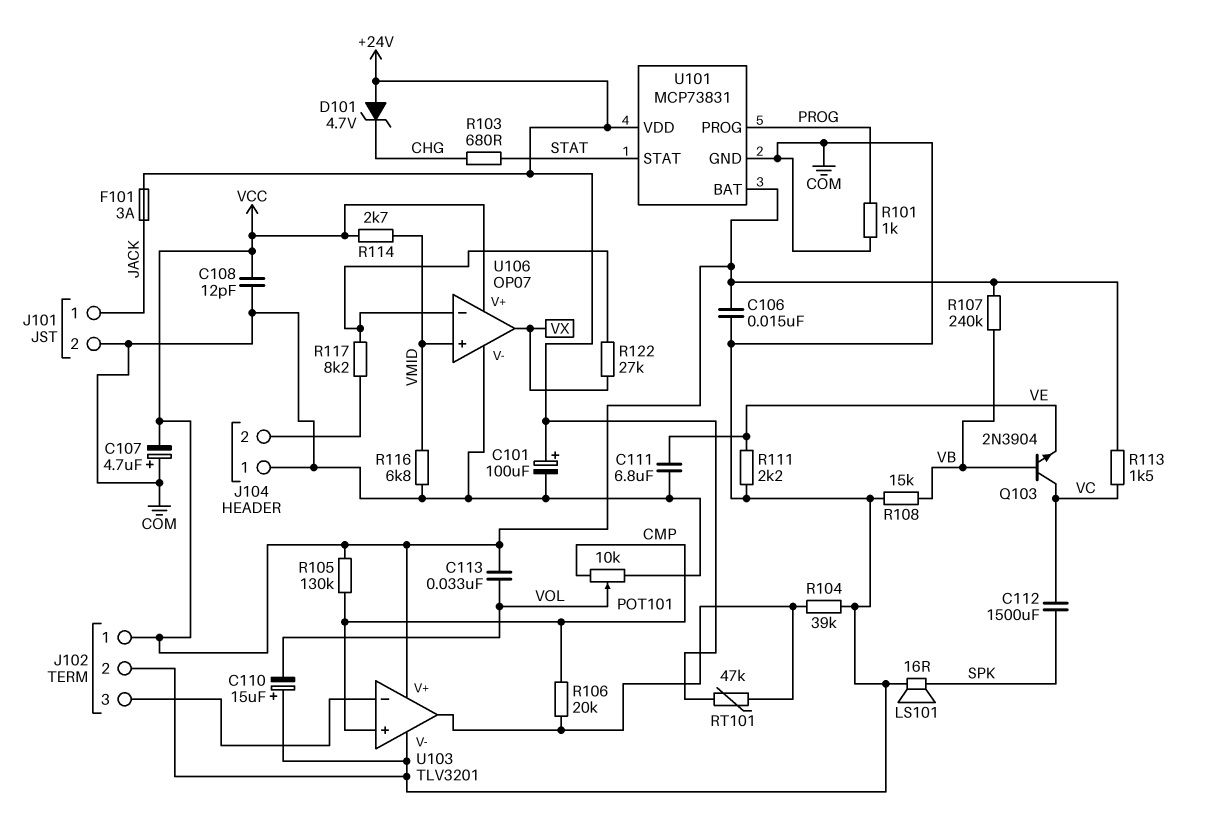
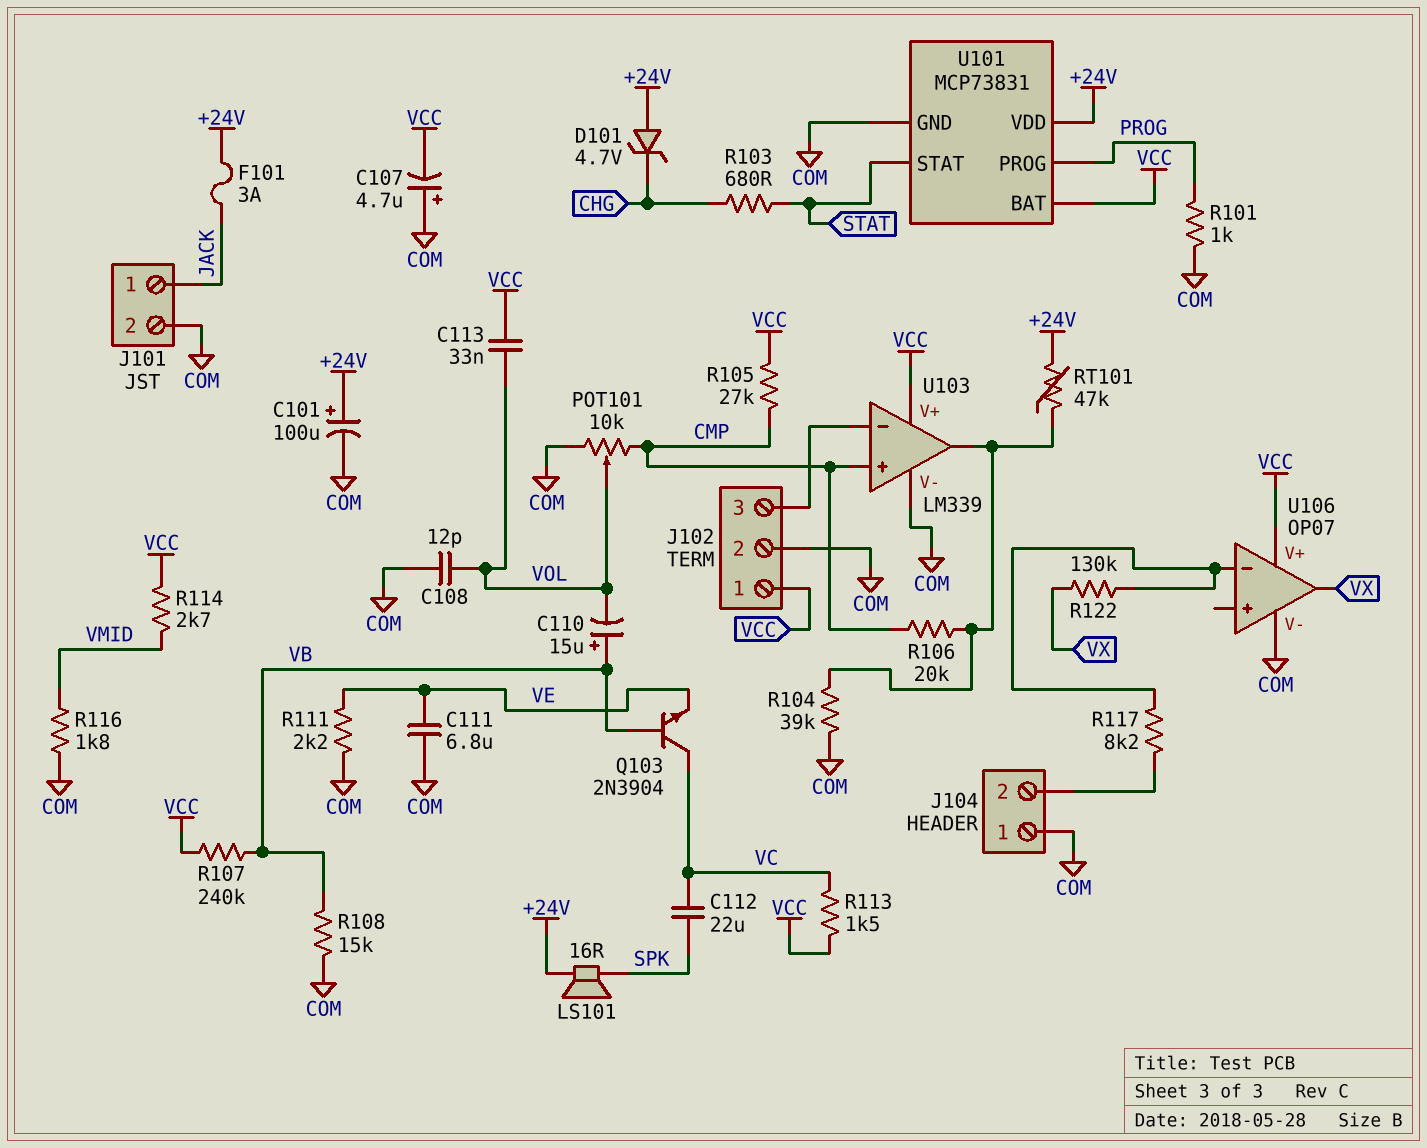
C106: 15nF (COM, VCC) -> none
C108: 12pF (COM, VCC) -> 12pF (COM, VOL)
C110: 15uF (plus COM, minus VOL) -> 15uF (plus VB, minus VOL)
C112: 1500uF (SPK, VC) -> 22uF (SPK, VC)
LS101: speaker 16R (COM, SPK) -> speaker 16R (+24V, SPK)
R105: 130k (CMP, VCC) -> 27k (CMP, VCC)
R116: 6.8k (COM, VMID) -> 1.8k (COM, VMID)
R122: 27k (U106/in-, VX) -> 130k (U106/in-, VX)
U103: TLV3201 -> LM339
U106 pin in+: VMID -> none

